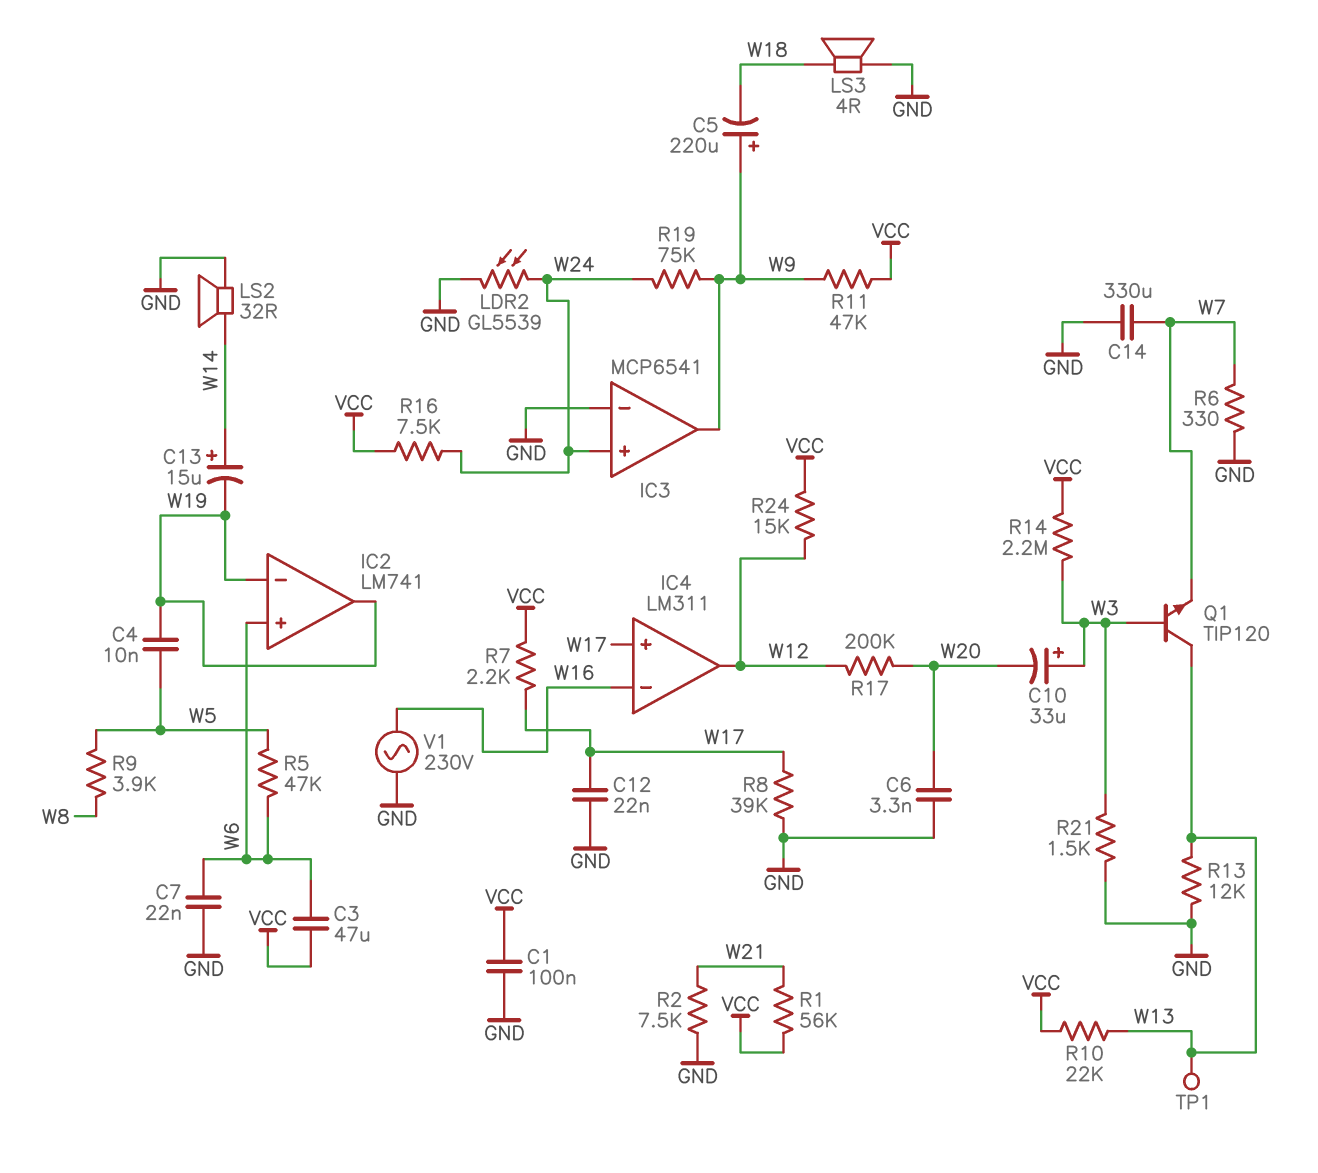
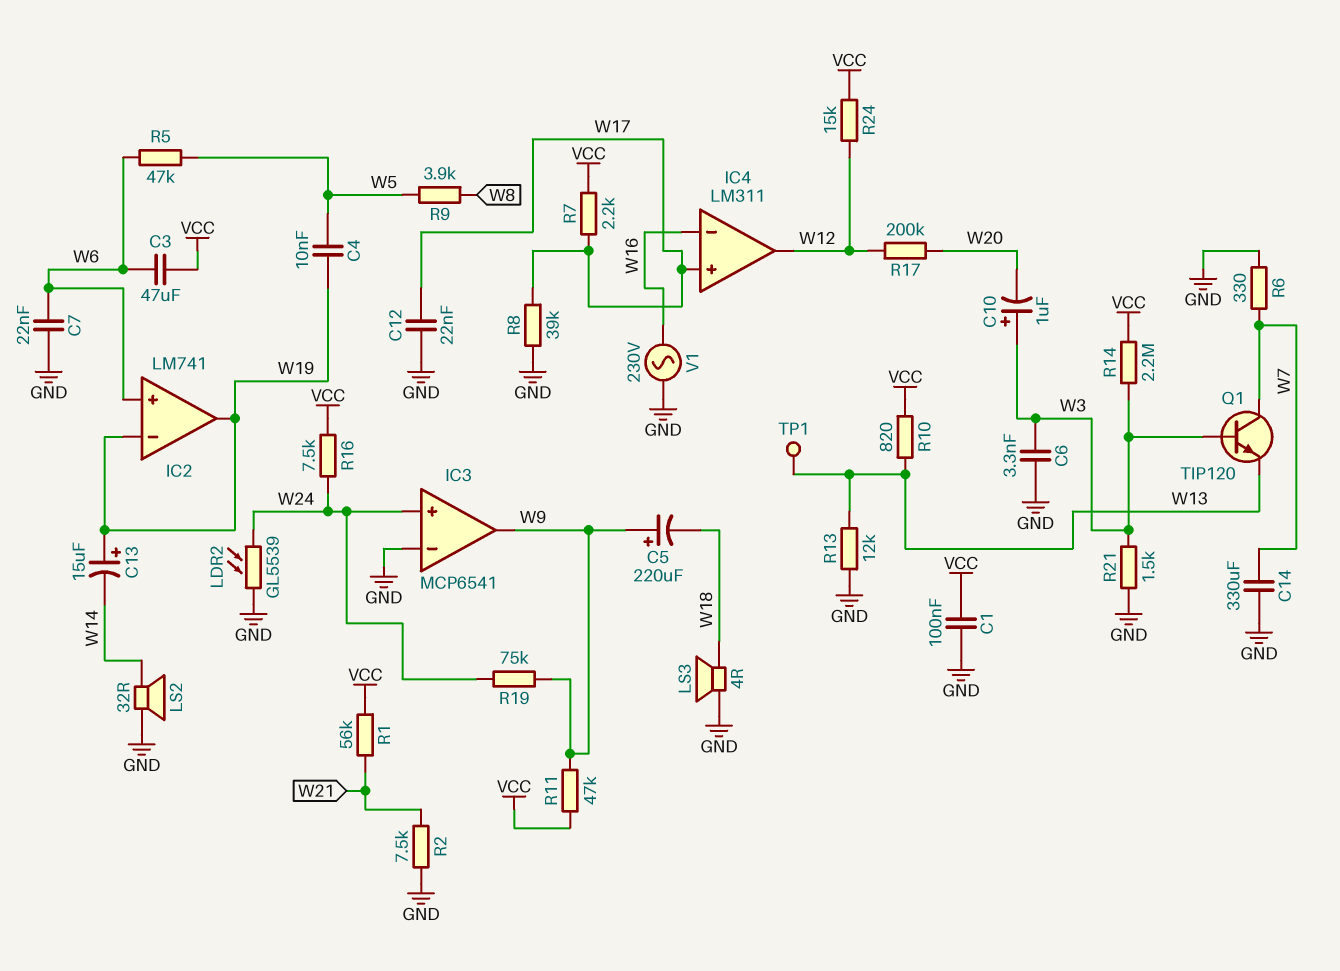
C6: 3.3nF (GND, W20) -> 3.3nF (GND, W3)
C10: 33uF (plus W3, minus W20) -> 1uF (plus W3, minus W20)
C13: 15uF (plus W14, minus W19) -> 15uF (plus W19, minus W14)
Q1: NPN TIP120 (B W3, C W13, E W7) -> NPN TIP120 (B W3, C W7, E W13)
R10: 22k (VCC, W13) -> 820 (VCC, W13)

